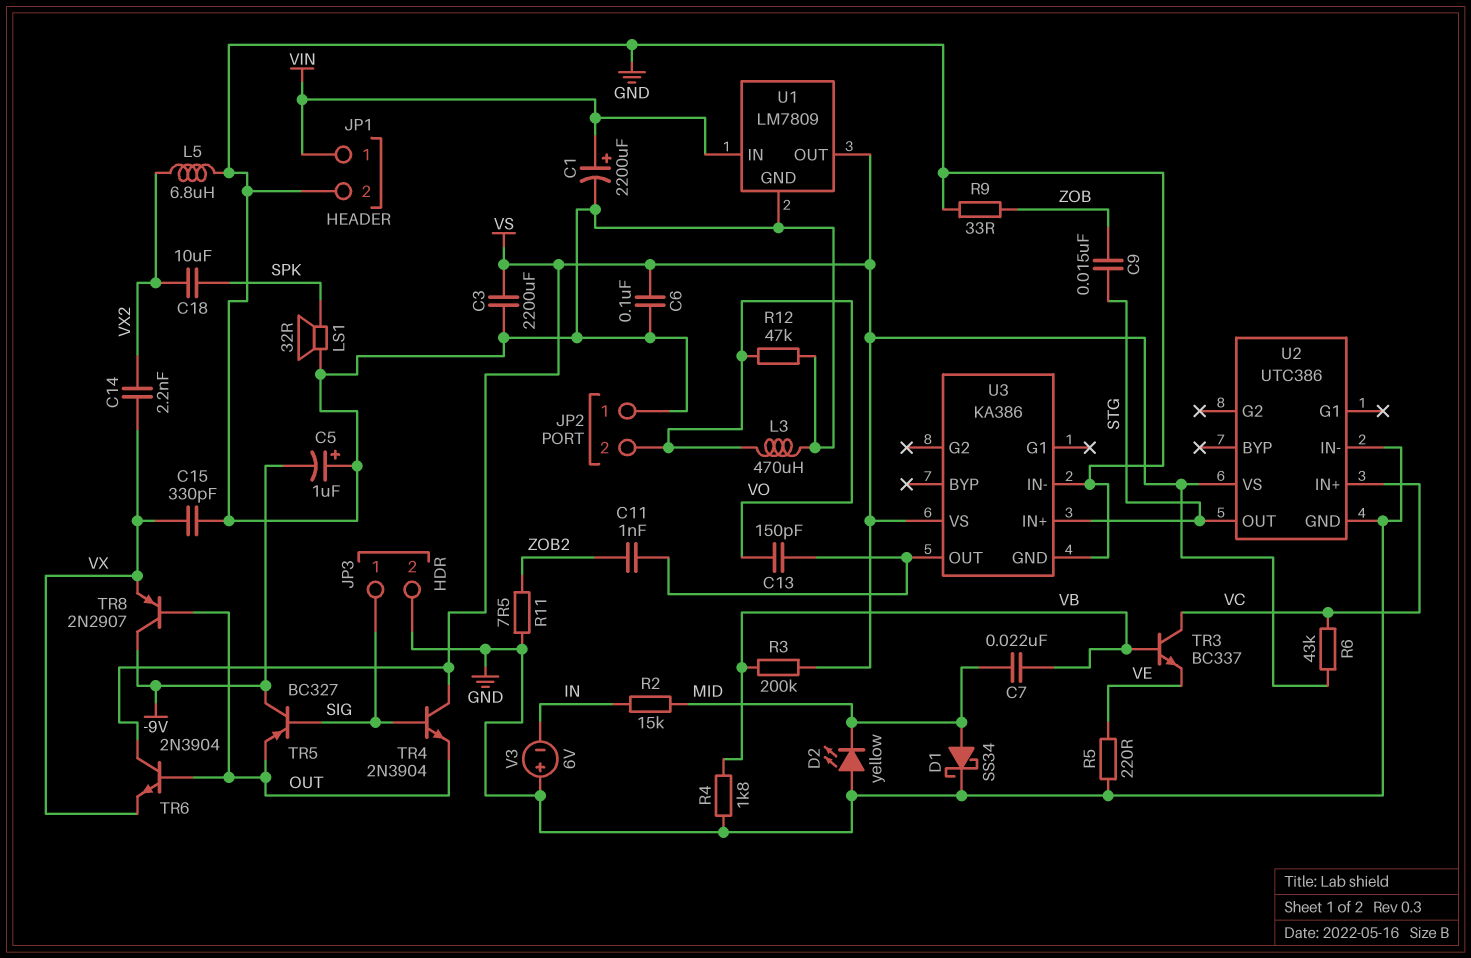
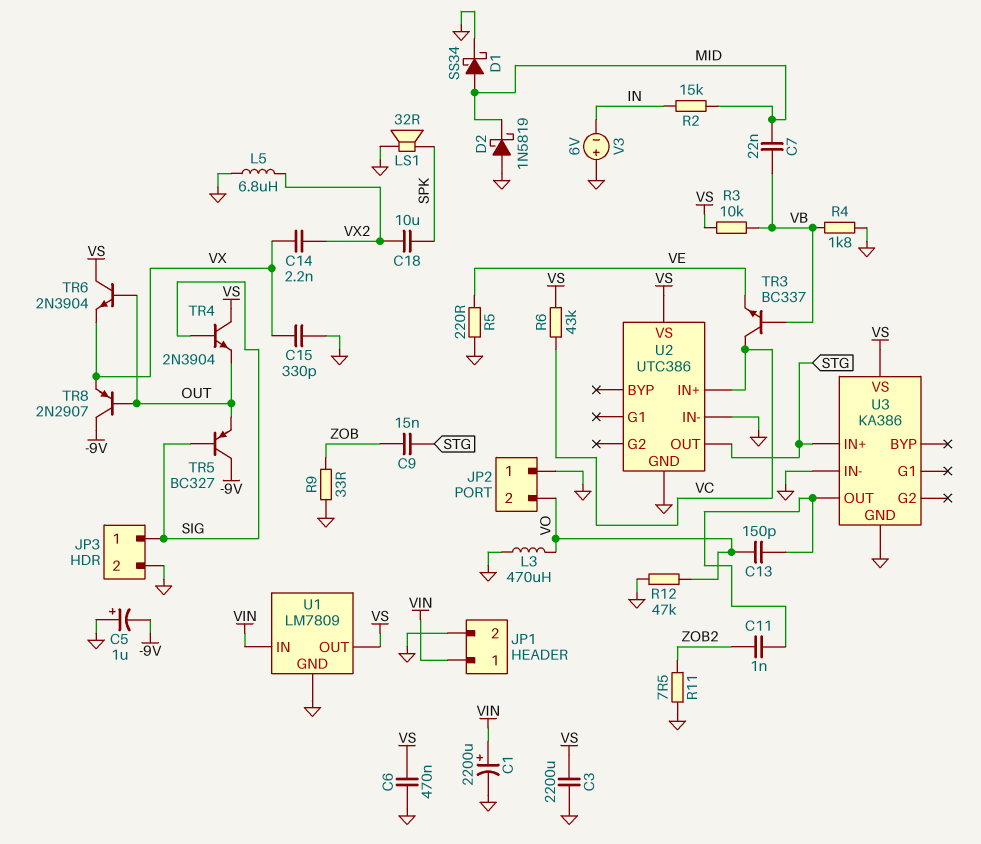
C6: 100nF (GND, VS) -> 470nF (GND, VS)
D2: LED yellow (A GND, K MID) -> schottky 1N5819 (A GND, K MID)
R3: 200k (VB, VS) -> 10k (VB, VS)

